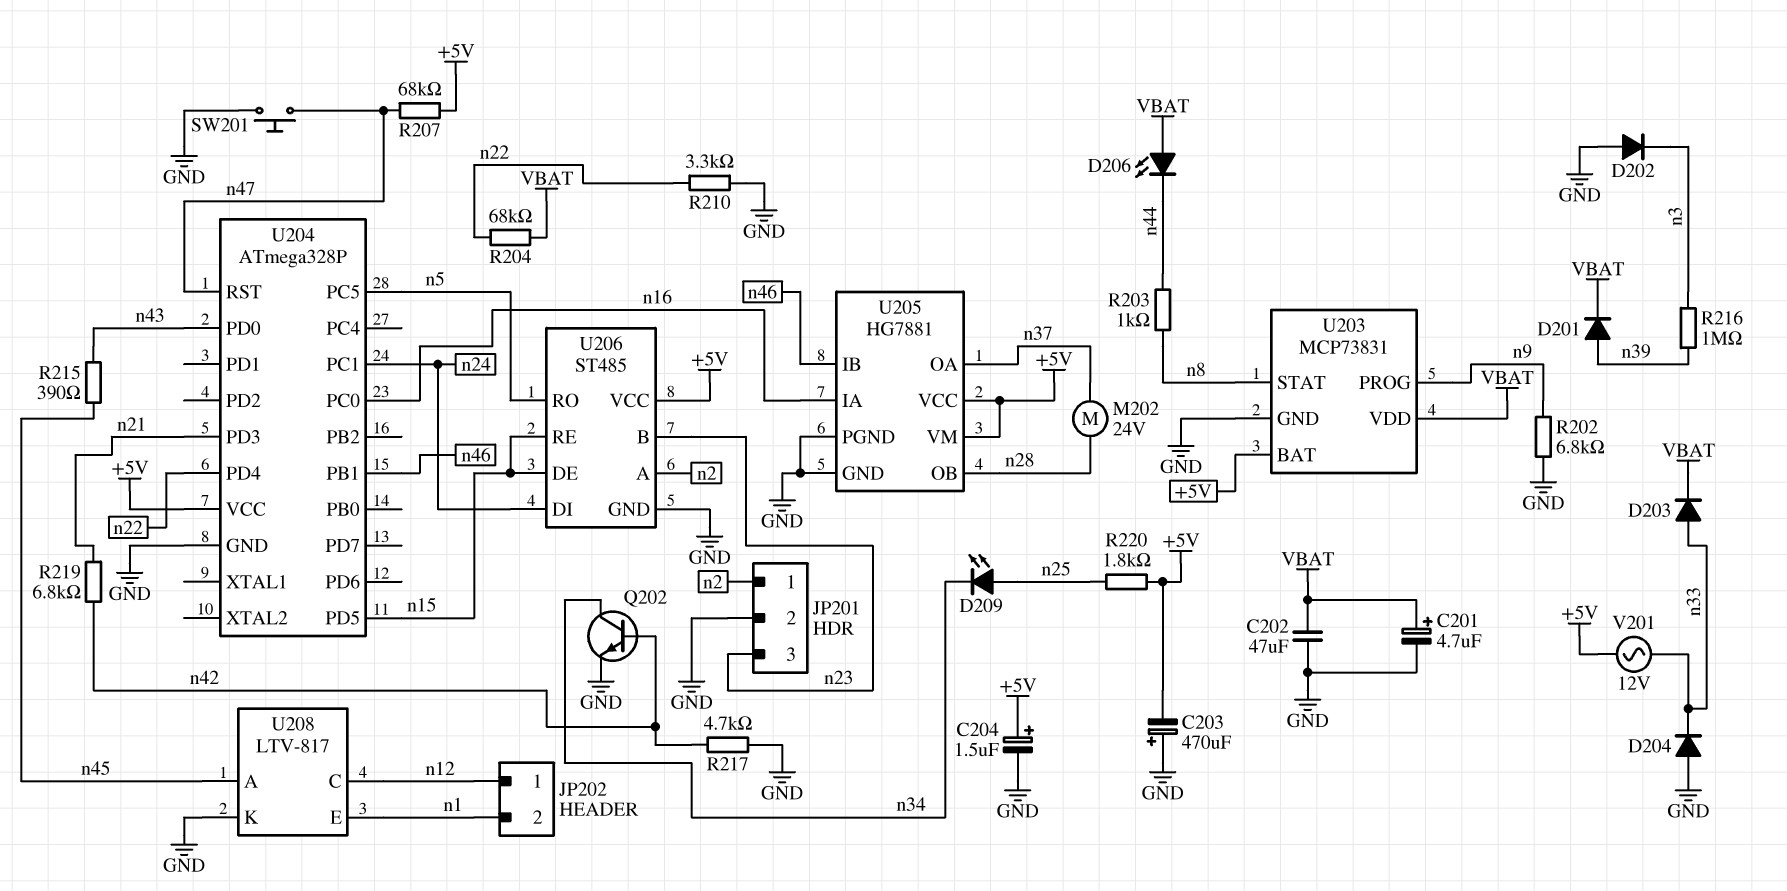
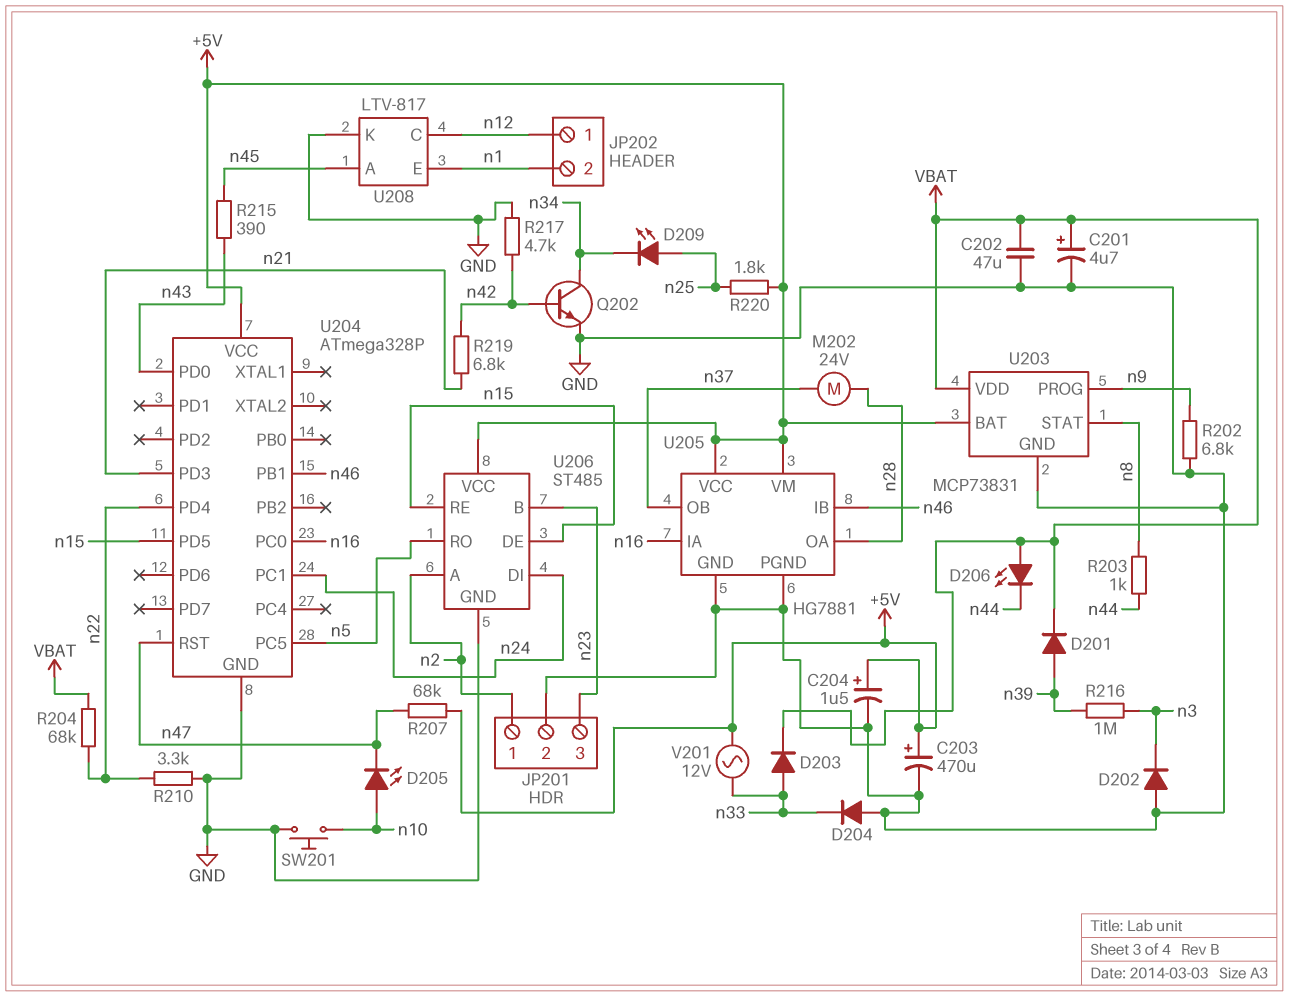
C203: 470uF (plus GND, minus +5V) -> 470uF (plus +5V, minus GND)
D205: none -> LED (A n10, K n47)
SW201: button (GND, n47) -> button (GND, n10)
U205 pin OA: n37 -> n28
U205 pin OB: n28 -> n37

